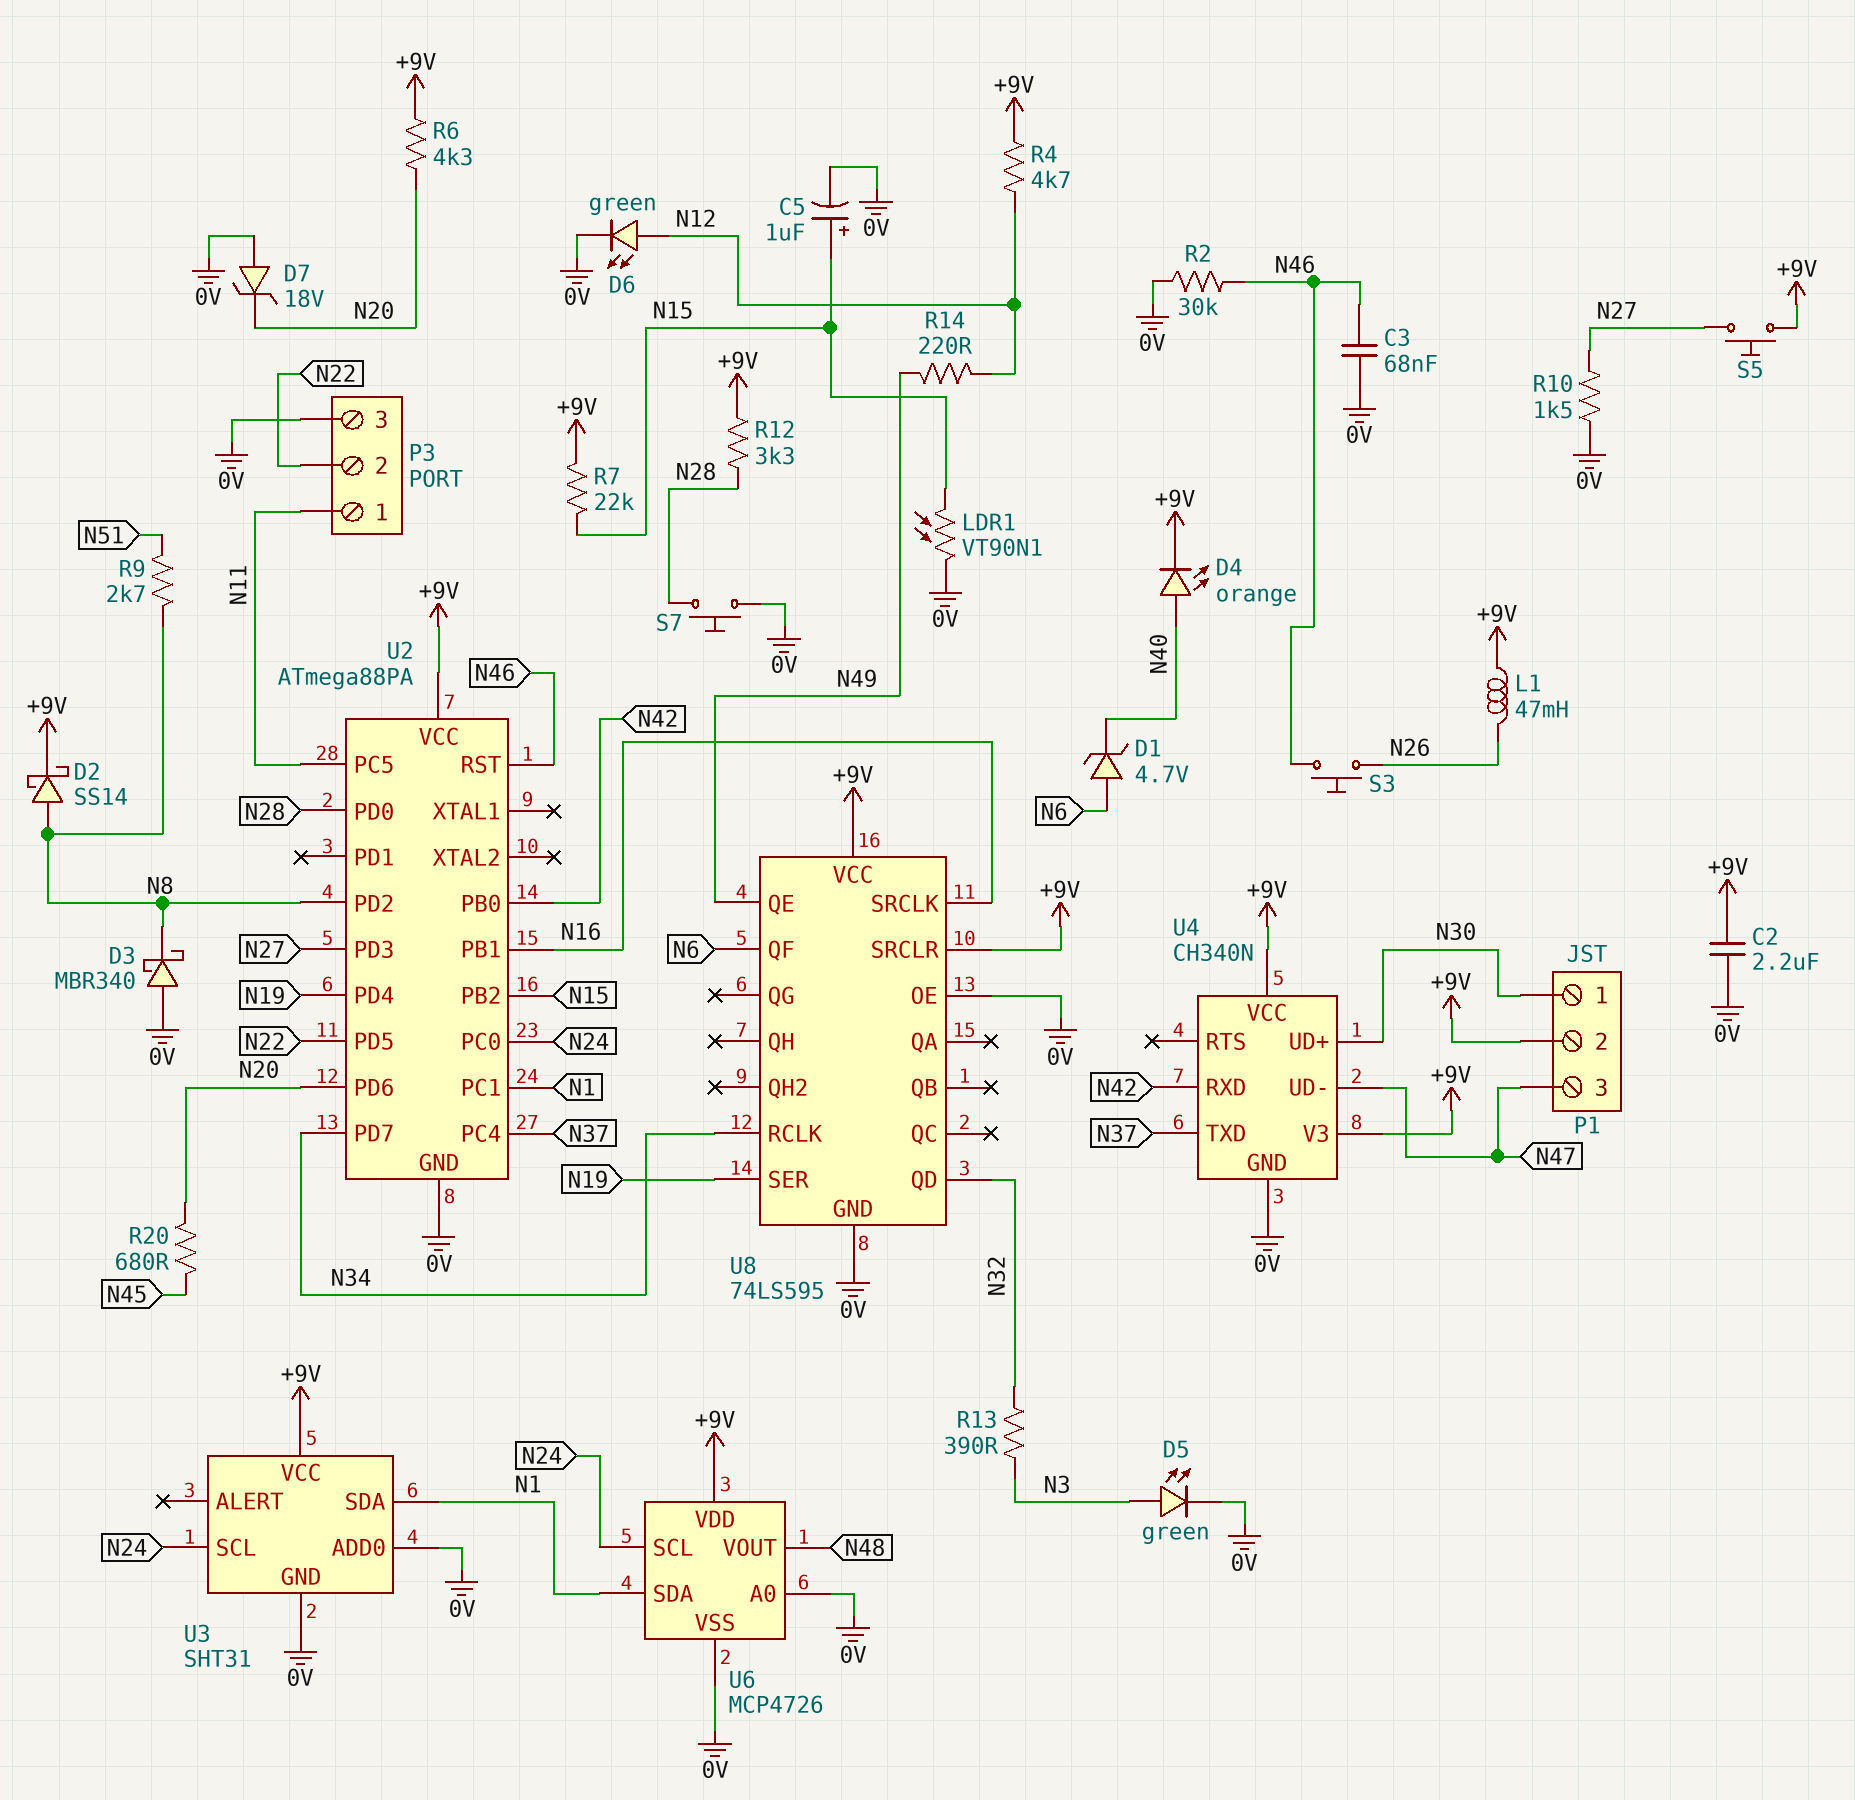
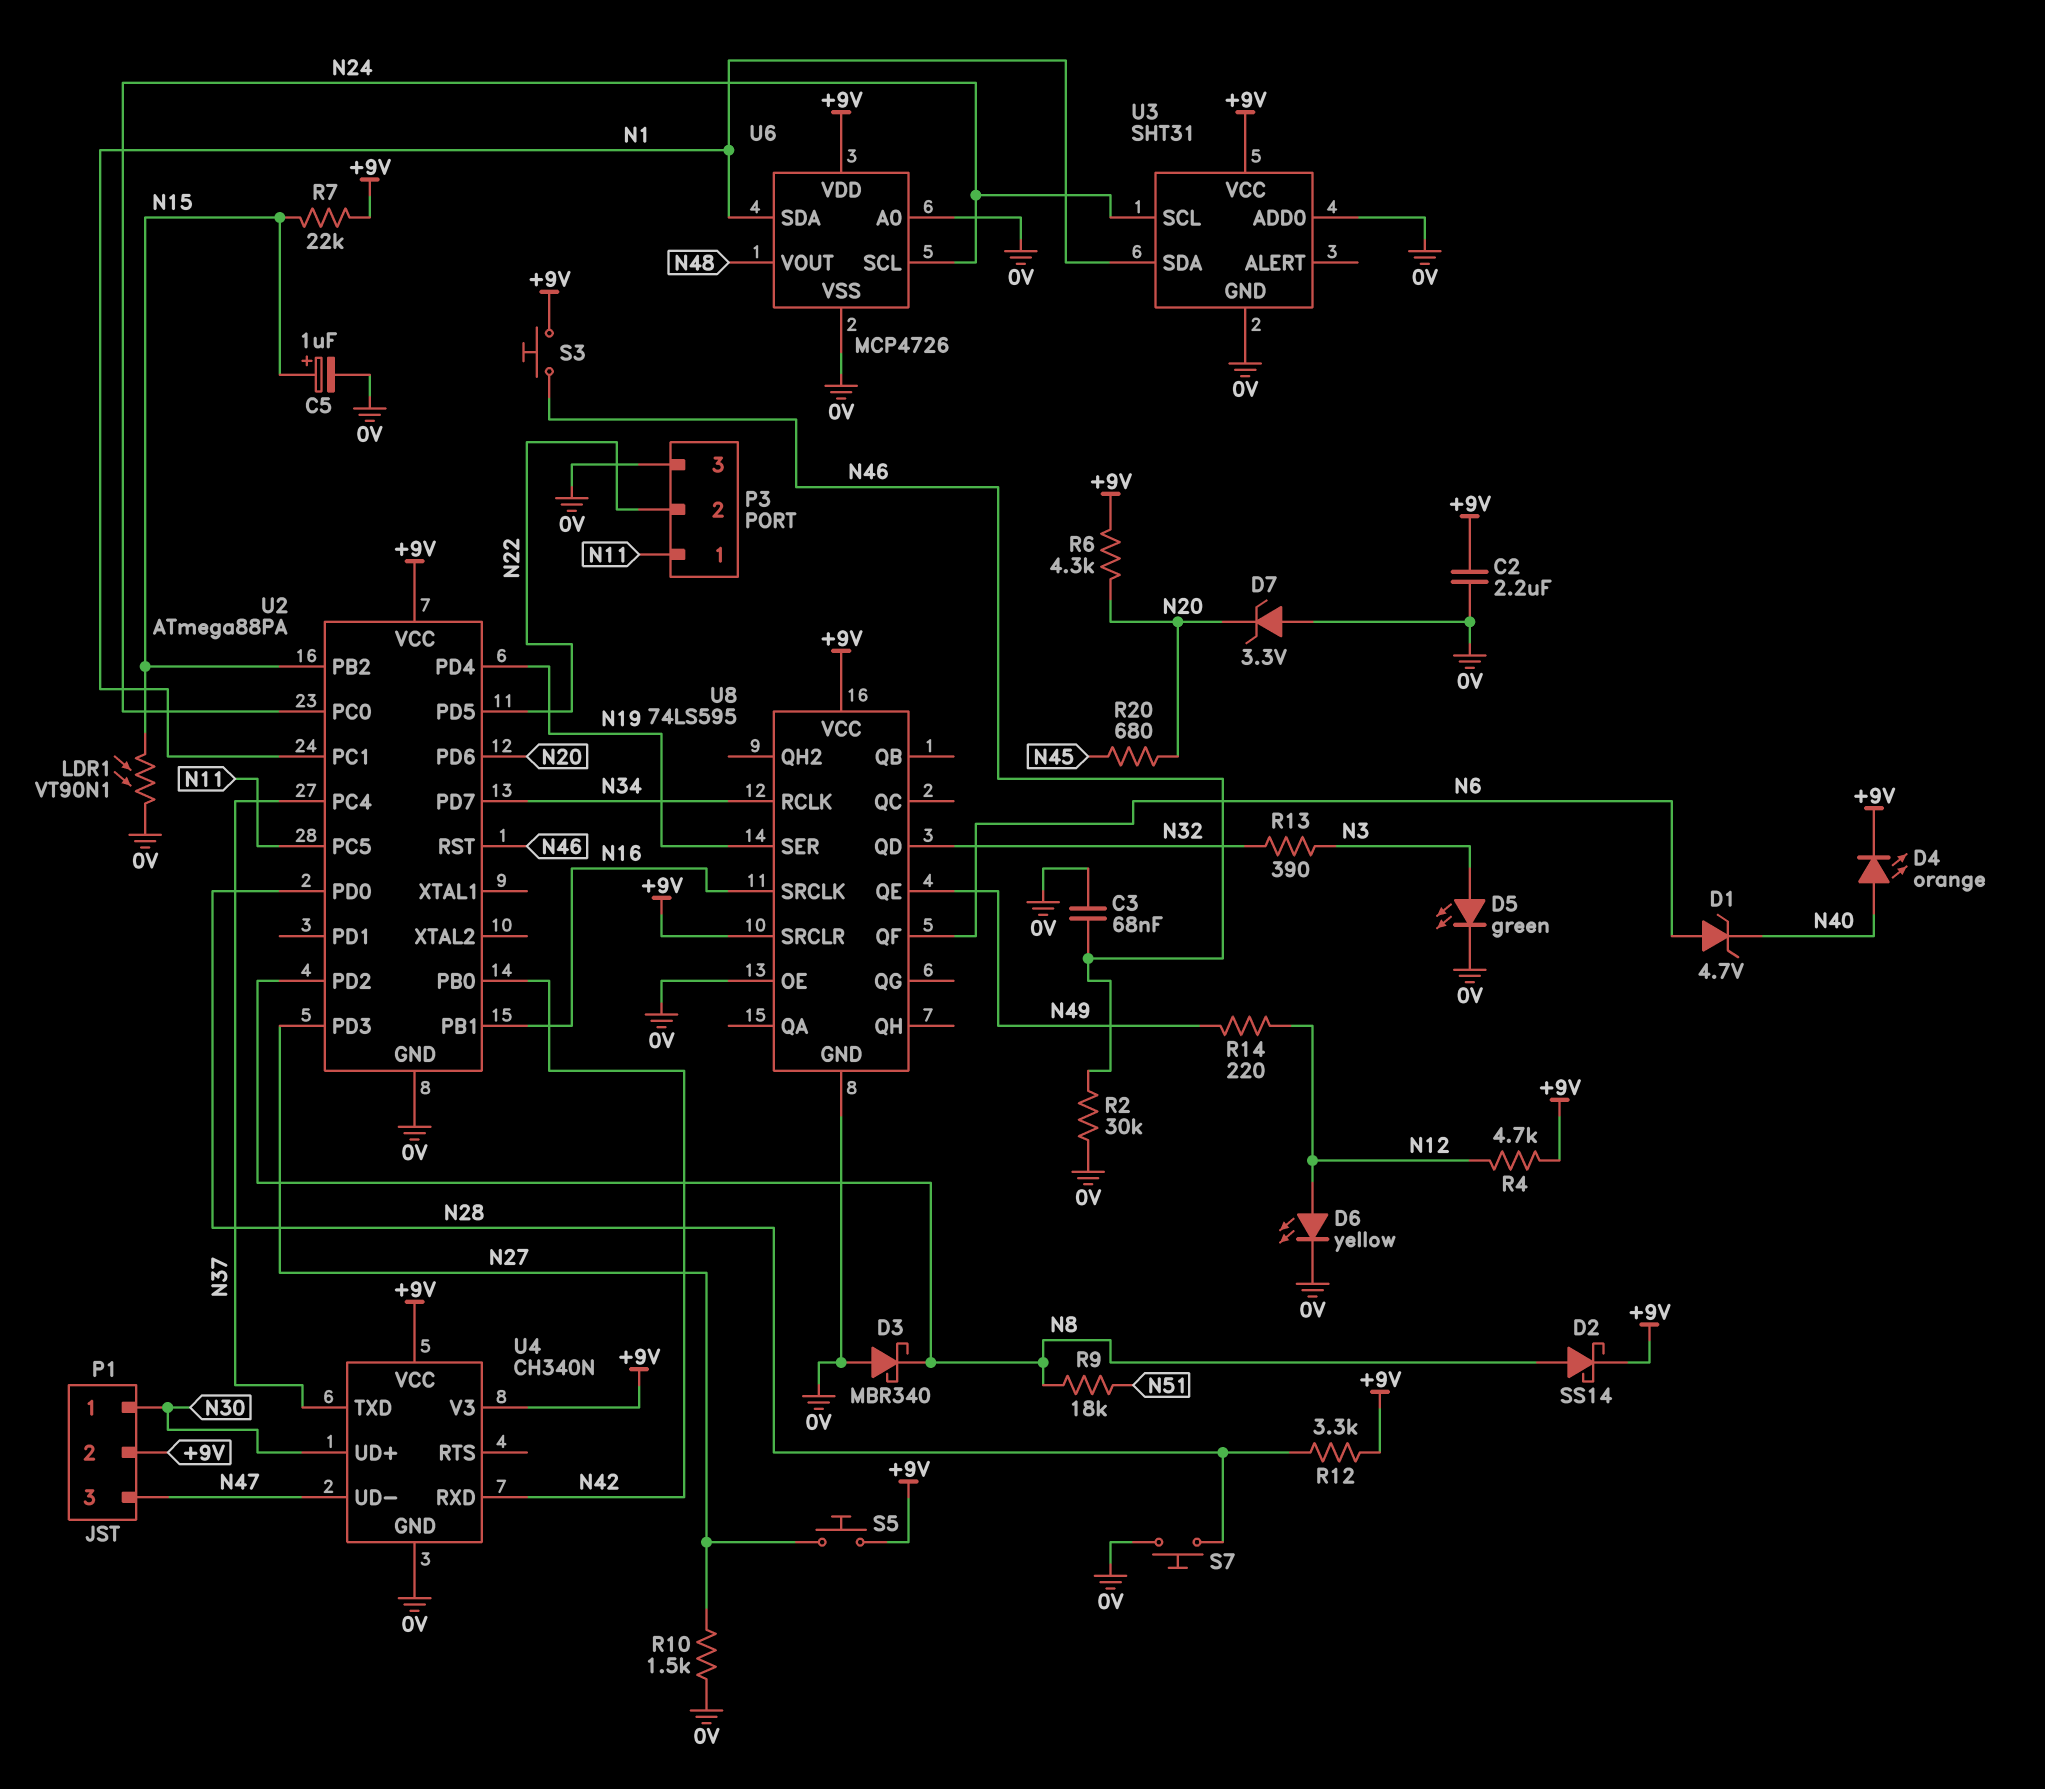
D6: LED green (A N12, K 0V) -> LED yellow (A N12, K 0V)
D7: zener 18V (A 0V, K N20) -> zener 3.3V (A 0V, K N20)
L1: 47mH (+9V, N26) -> none
R9: 2.7k (N8, N51) -> 18k (N8, N51)
S3: button (N26, N46) -> button (+9V, N46)

